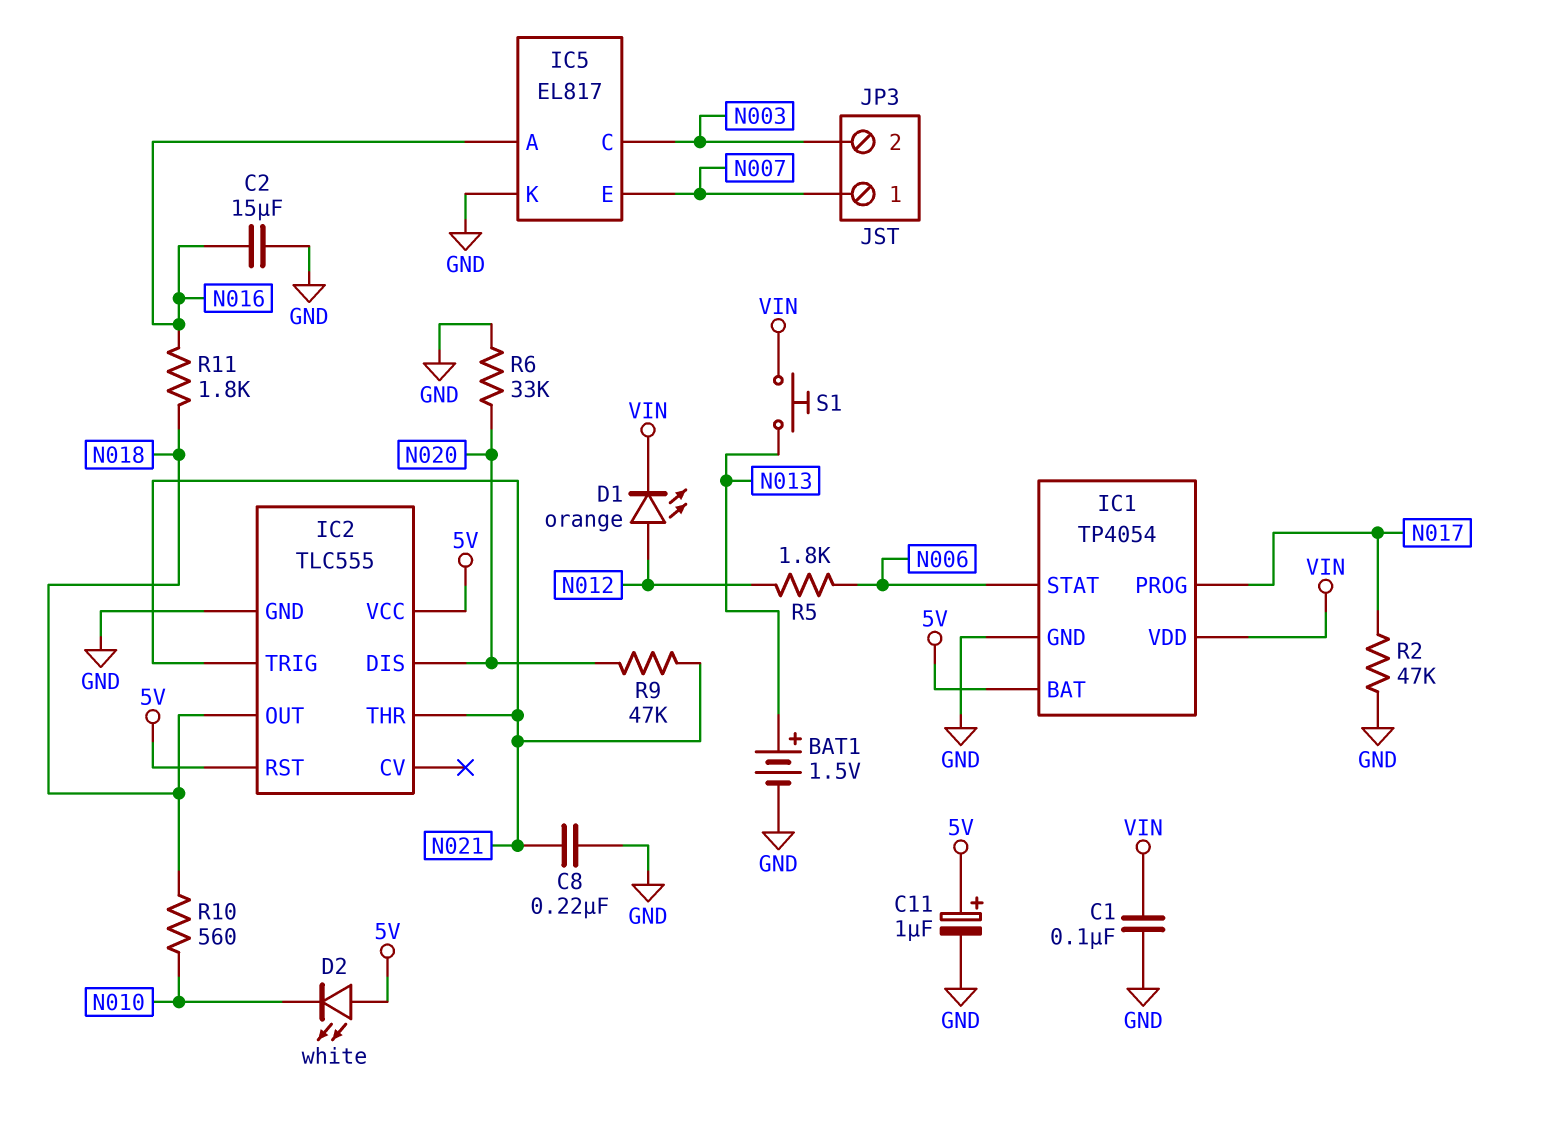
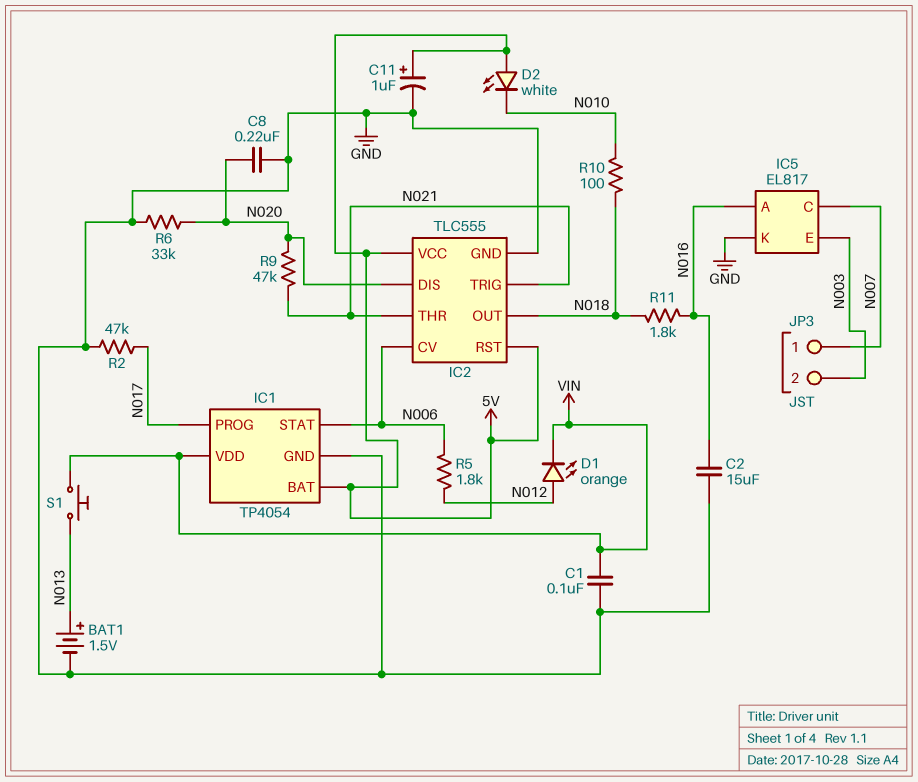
C8: 220nF (GND, N021) -> 220nF (GND, N020)
IC2 pin CV: none -> N006
IC5 pin C: N003 -> N007
IC5 pin E: N007 -> N003
R10: 560 (N010, N018) -> 100 (N010, N018)

